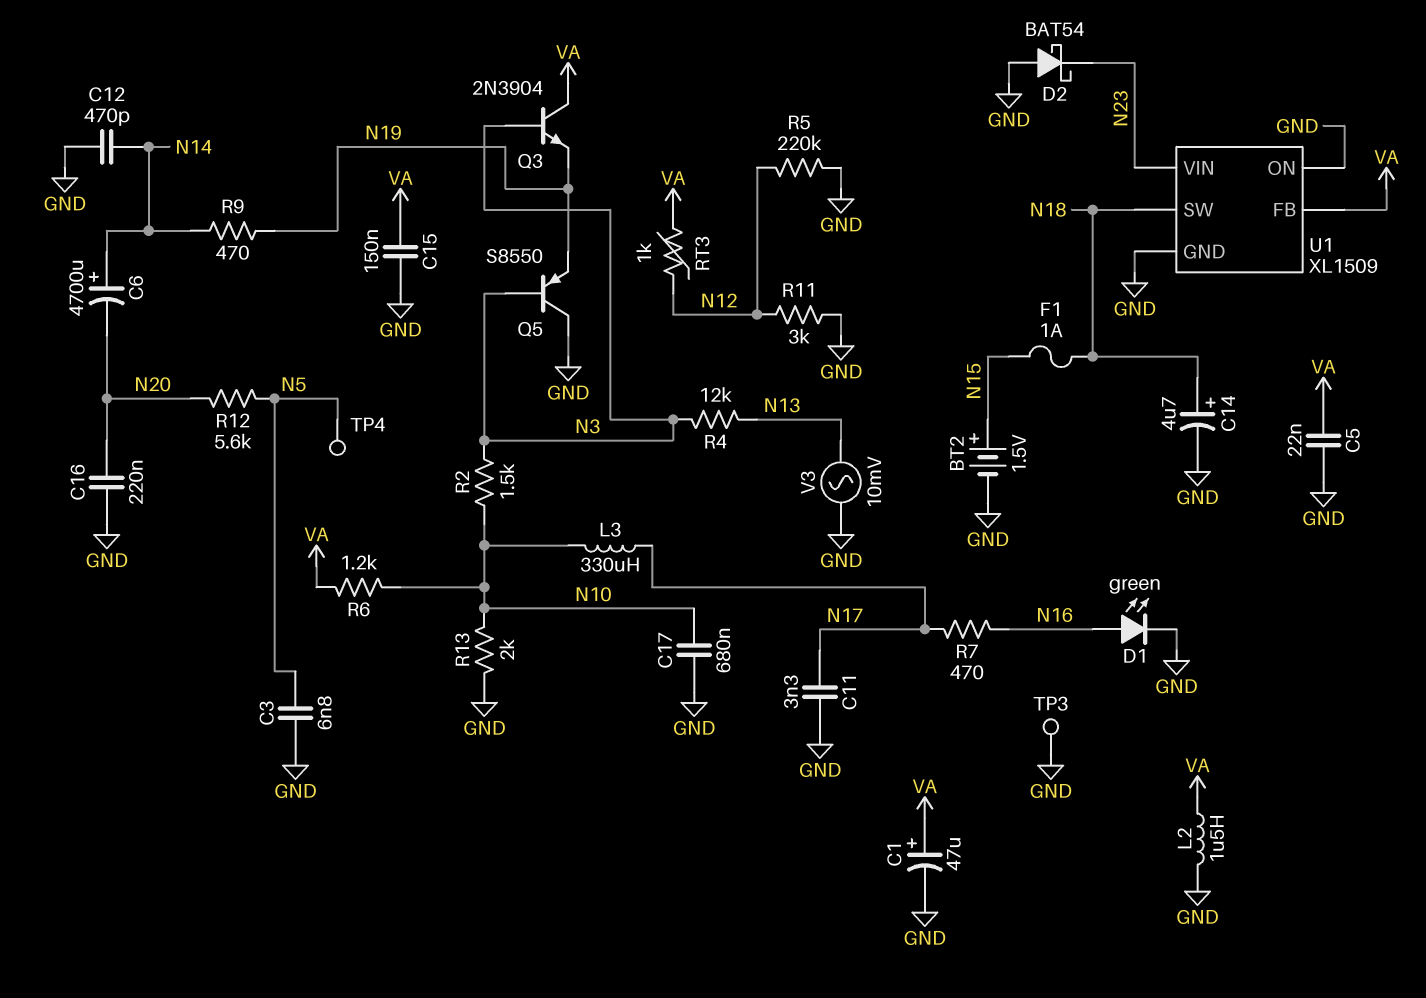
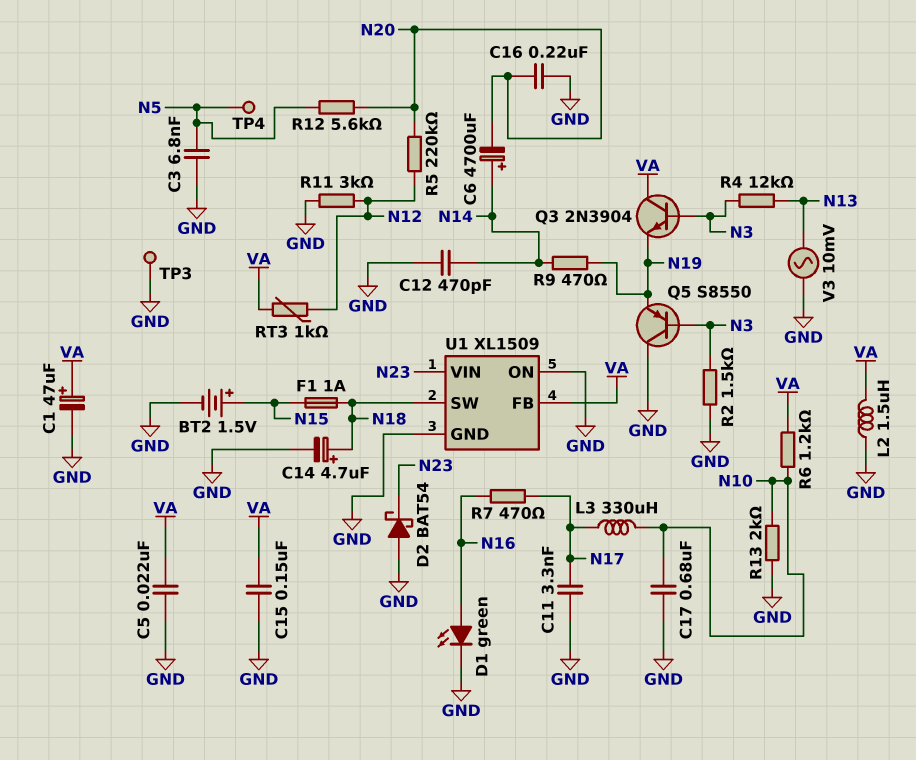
R2: 1.5k (N3, N10) -> 1.5k (GND, N3)
R5: 220k (GND, N12) -> 220k (N12, N20)

